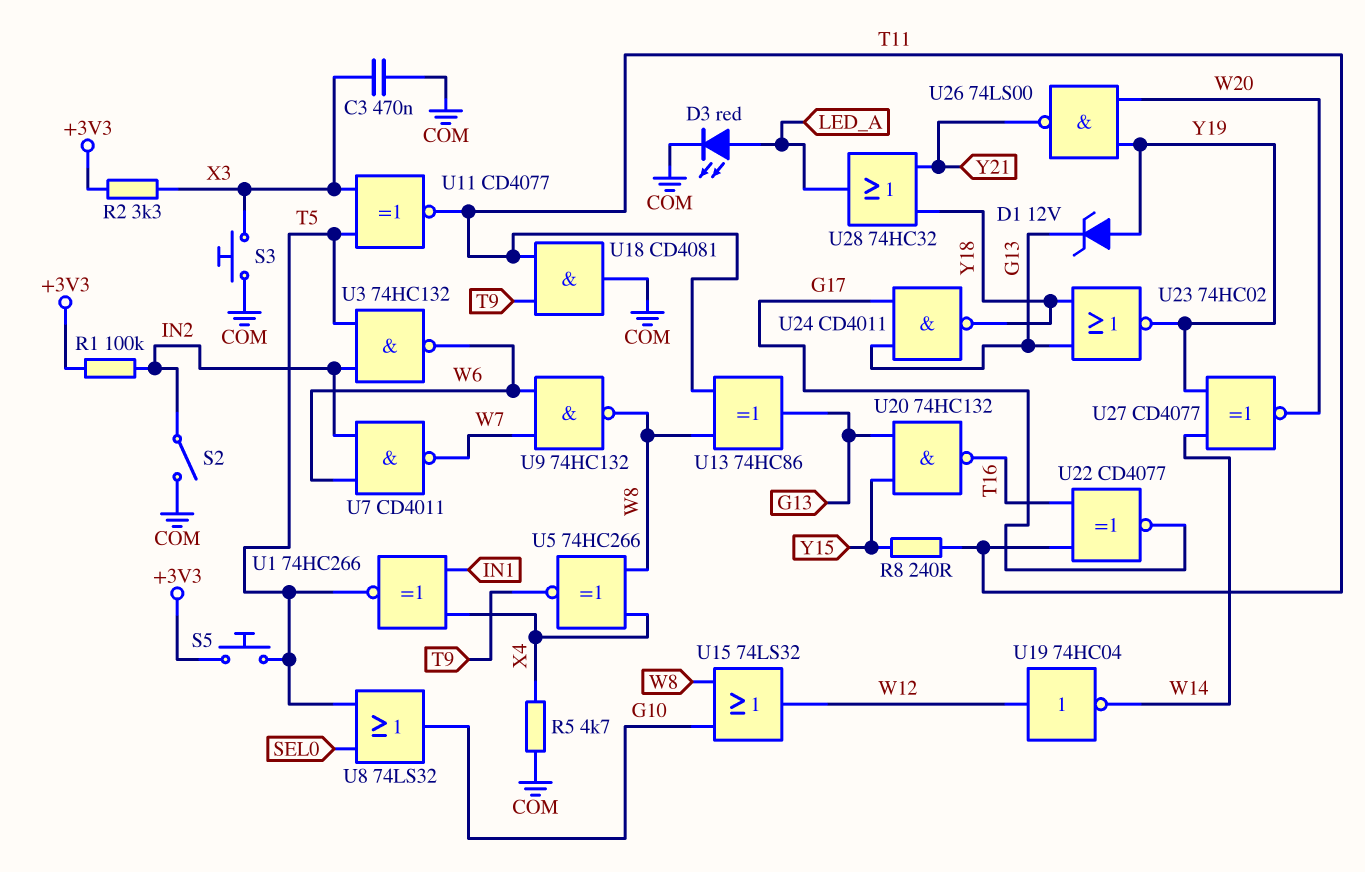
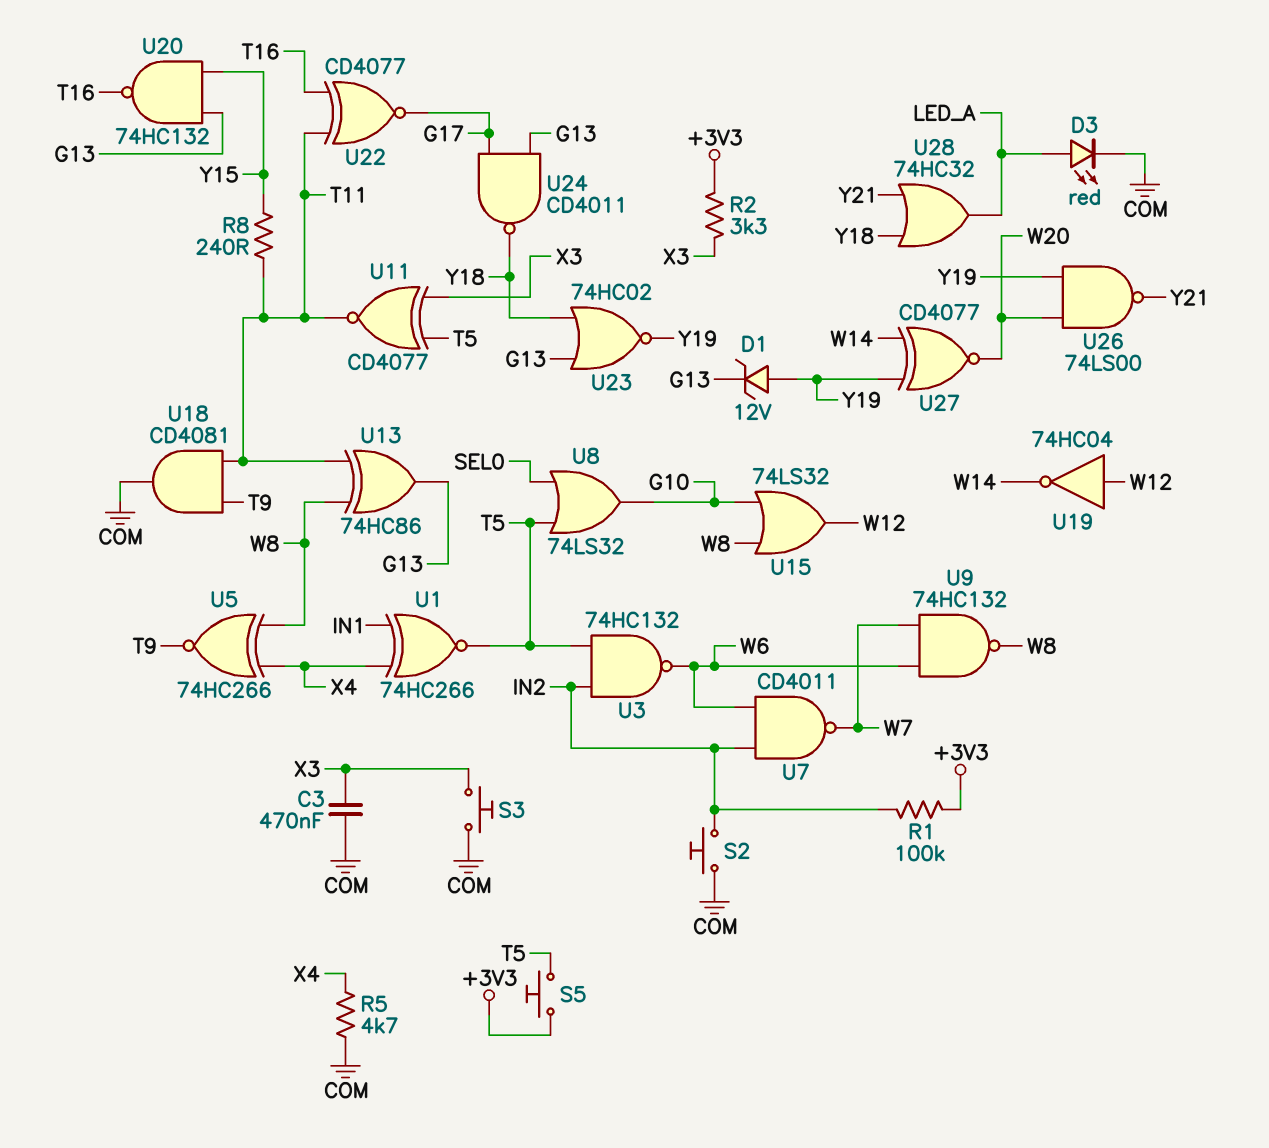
S2: switch (COM, IN2) -> button (COM, IN2)

